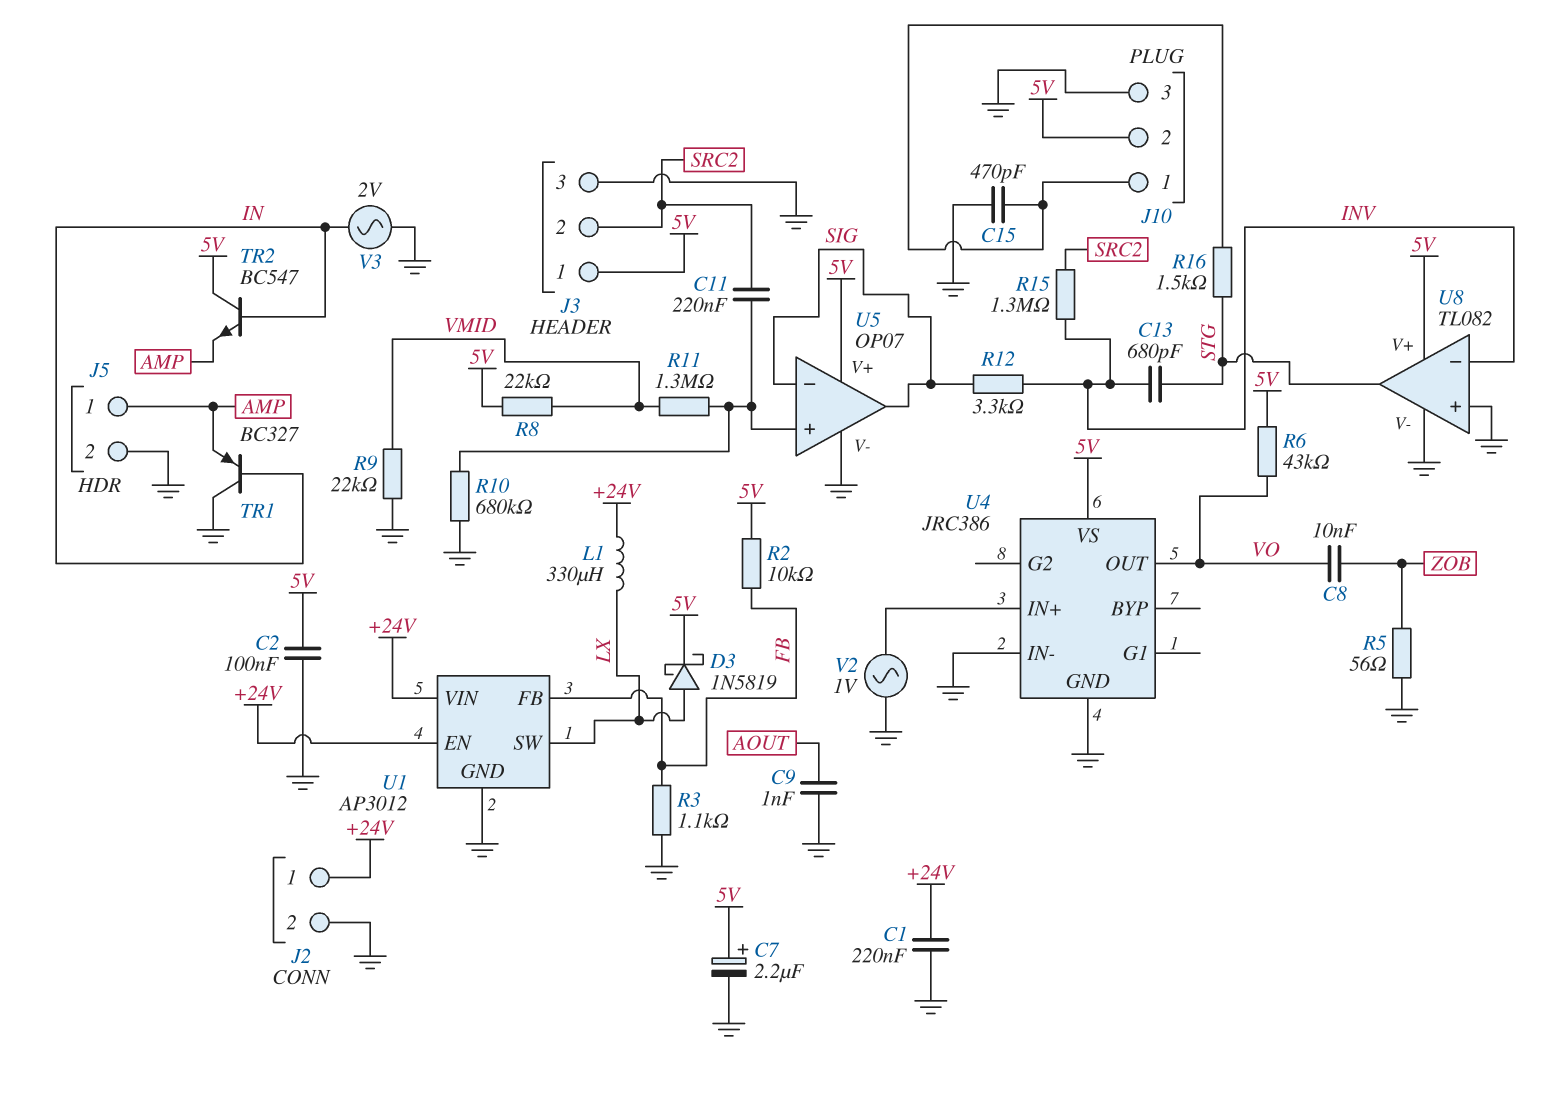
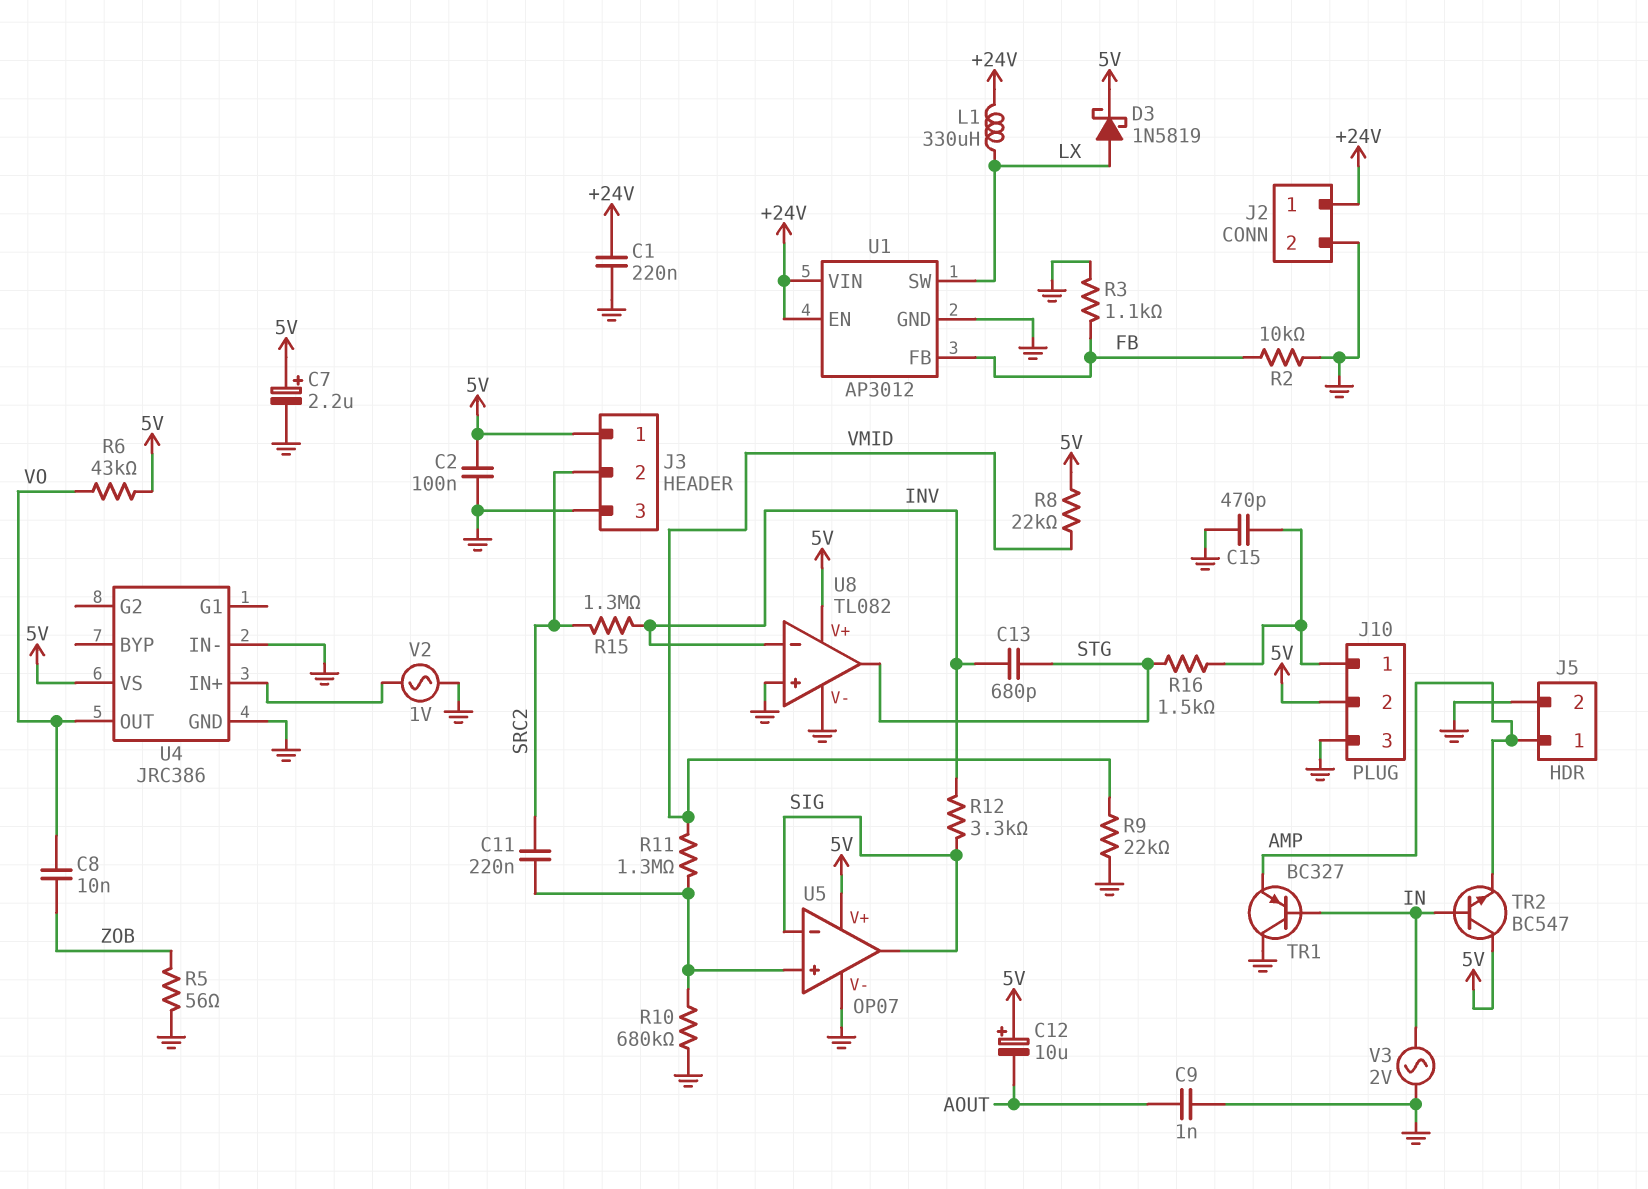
C12: none -> 10uF (plus 5V, minus AOUT)
R2: 10k (5V, FB) -> 10k (FB, GND)

